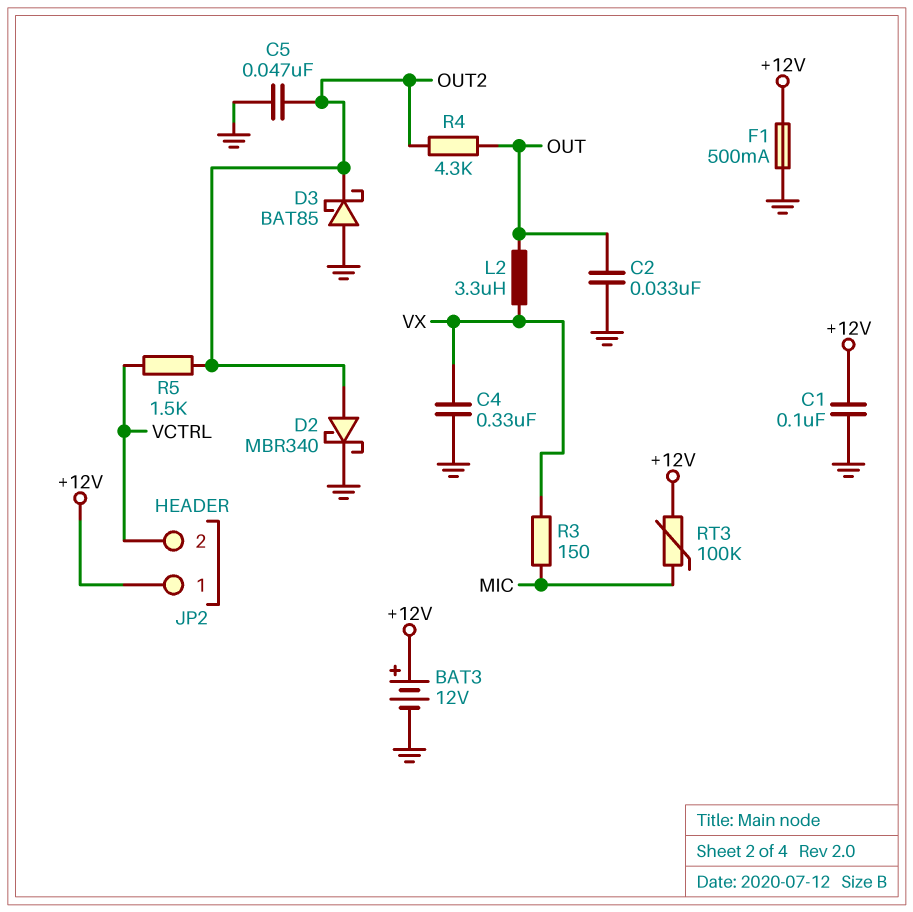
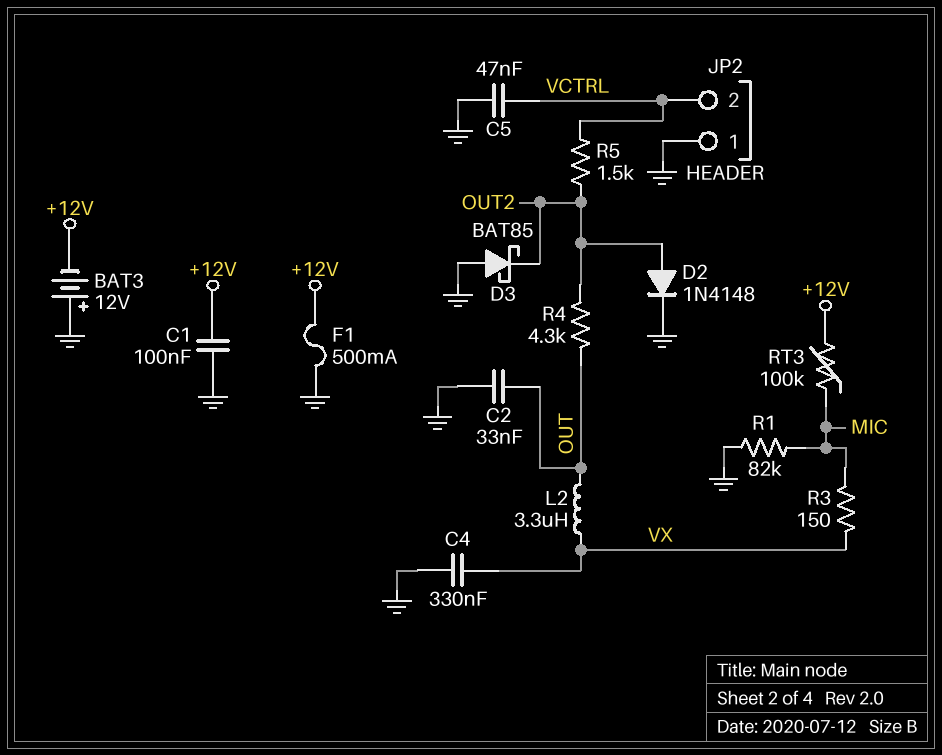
BAT3: 12V (plus +12V, minus GND) -> 12V (plus GND, minus +12V)
C5: 47nF (GND, OUT2) -> 47nF (GND, VCTRL)
D2: schottky MBR340 (A OUT2, K GND) -> diode 1N4148 (A OUT2, K GND)
JP2 pin 1: +12V -> GND
R1: none -> 82k (GND, MIC)

